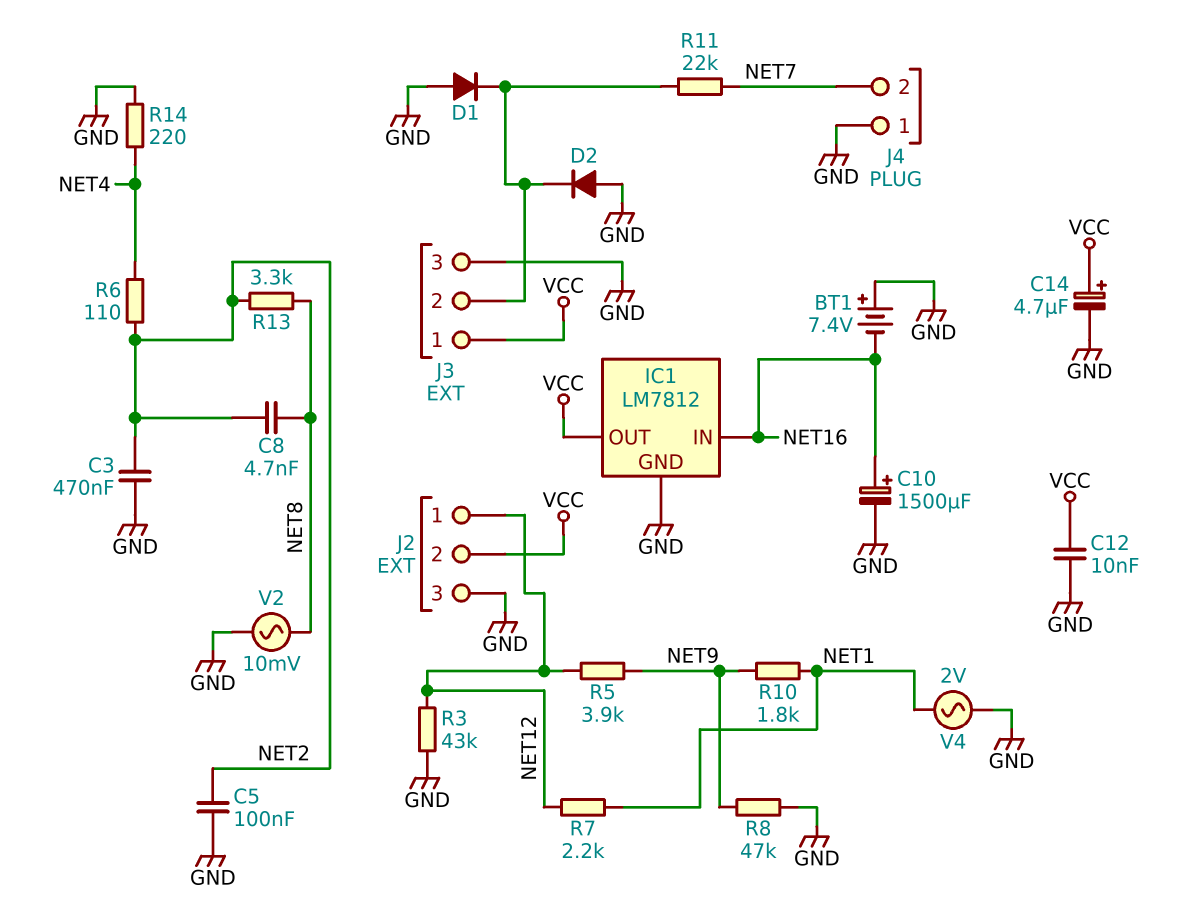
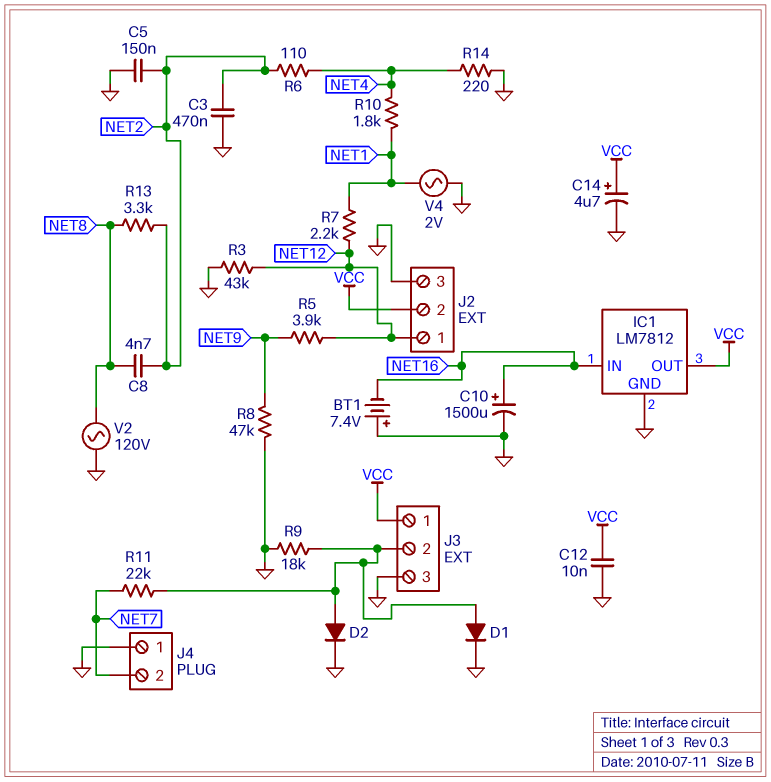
C5: 100nF (GND, NET2) -> 150nF (GND, NET2)
D1: diode (A GND, K J3/2) -> diode (A J3/2, K GND)
D2: diode (A GND, K J3/2) -> diode (A J3/2, K GND)
R9: none -> 18k (GND, J3/2)
R10: 1.8k (NET1, NET9) -> 1.8k (NET1, NET4)
V2: AC 10mV (GND, NET8) -> AC 120V (GND, NET8)

